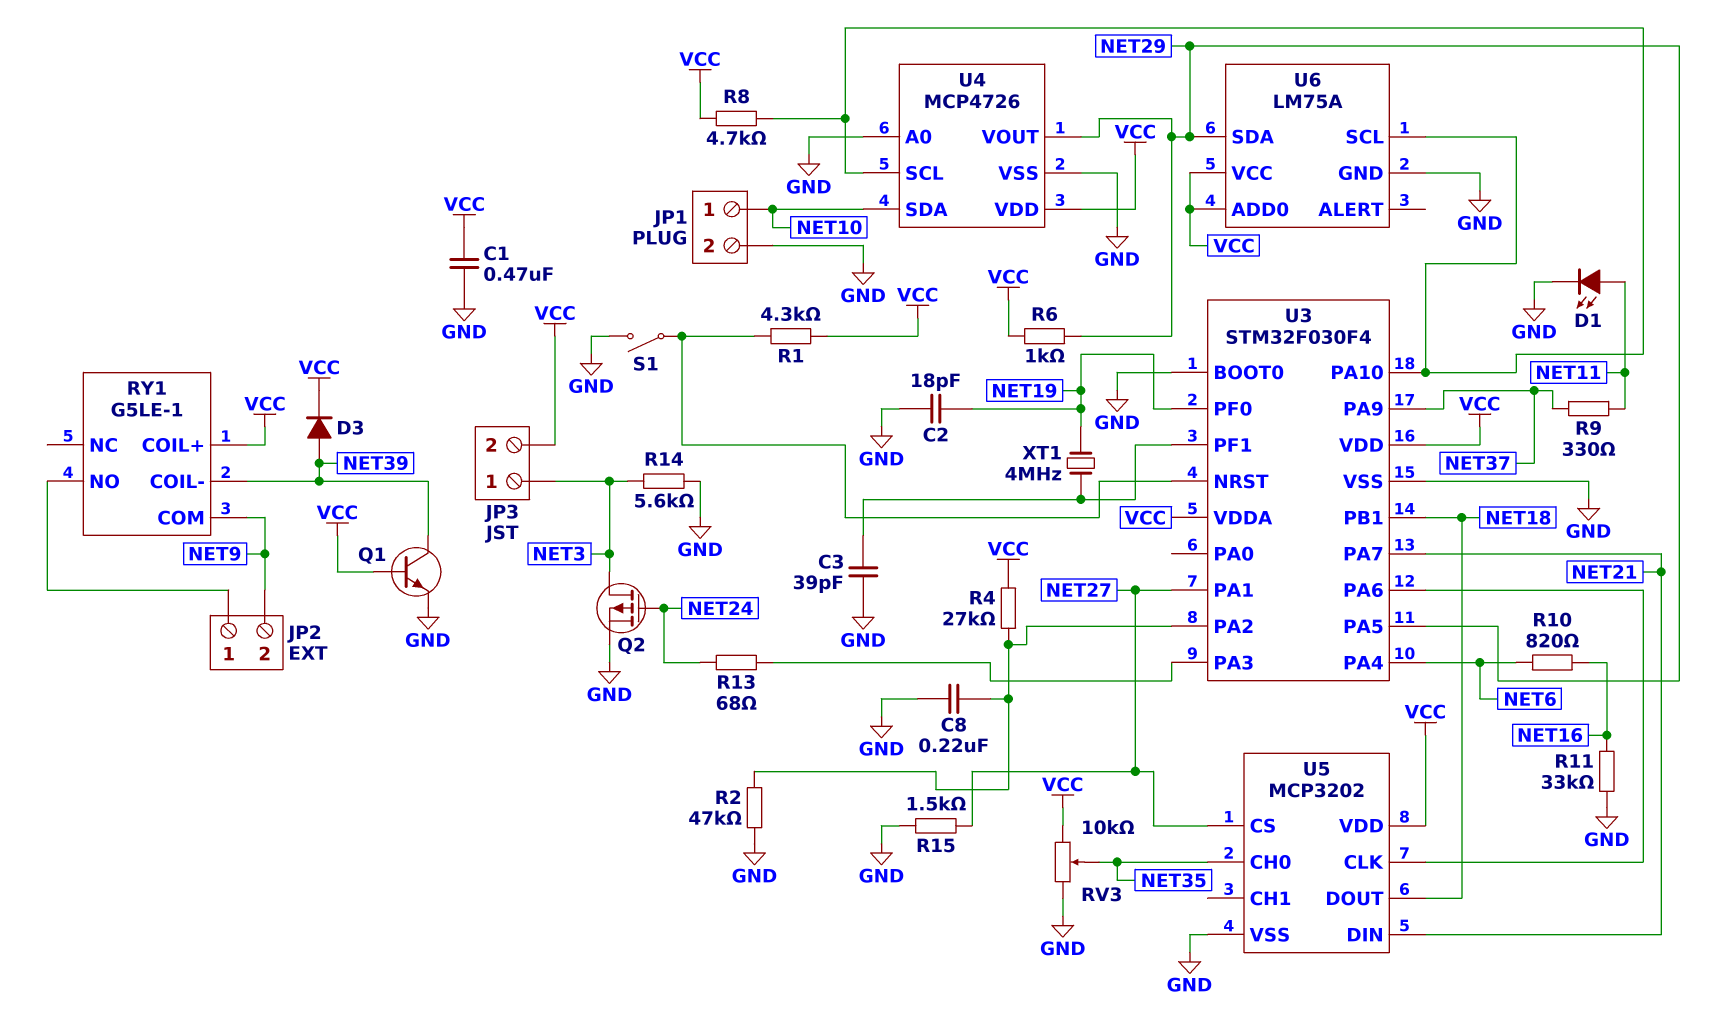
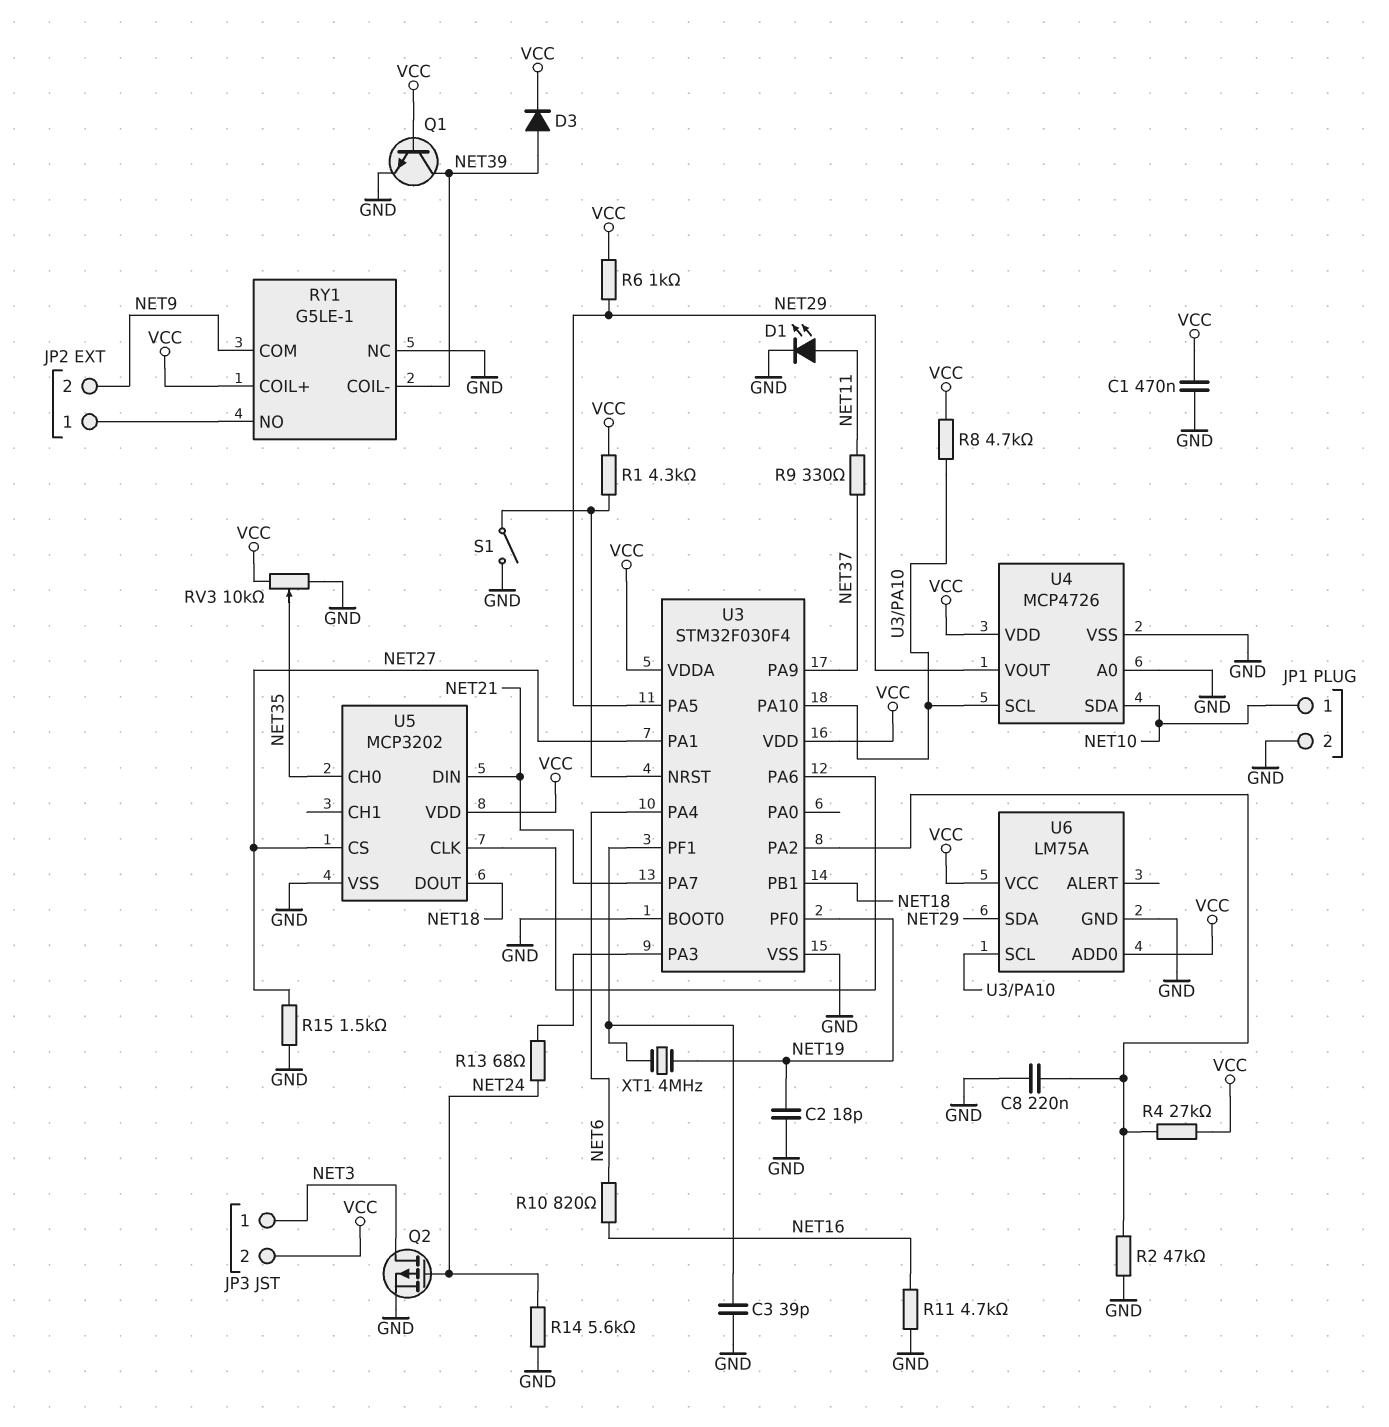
R11: 33k (GND, NET16) -> 4.7k (GND, NET16)
R14: 5.6k (GND, NET3) -> 5.6k (GND, NET24)
RY1 pin NC: none -> GND

